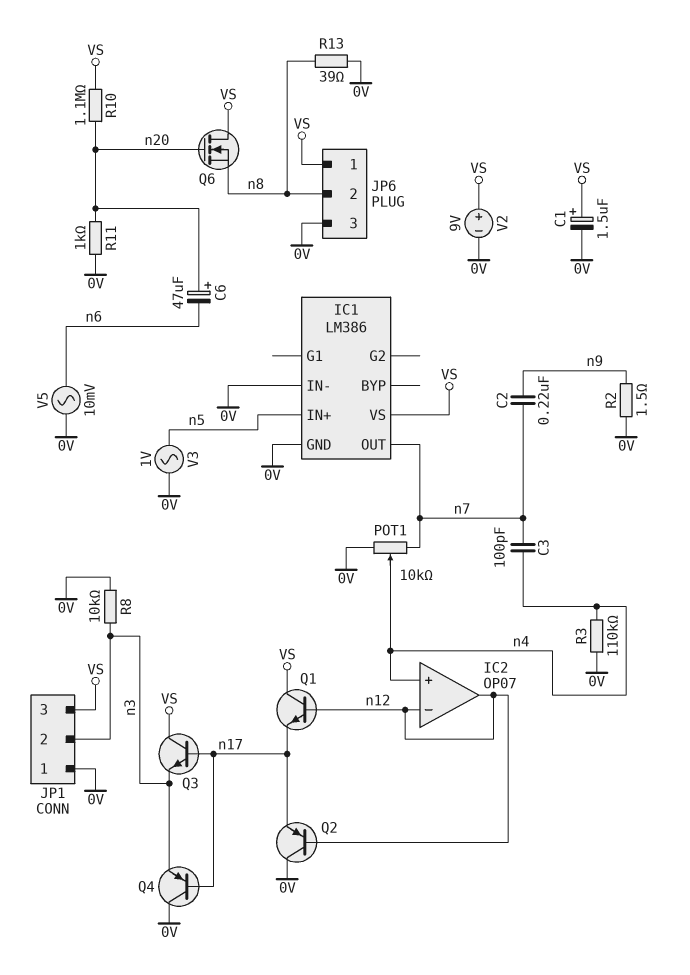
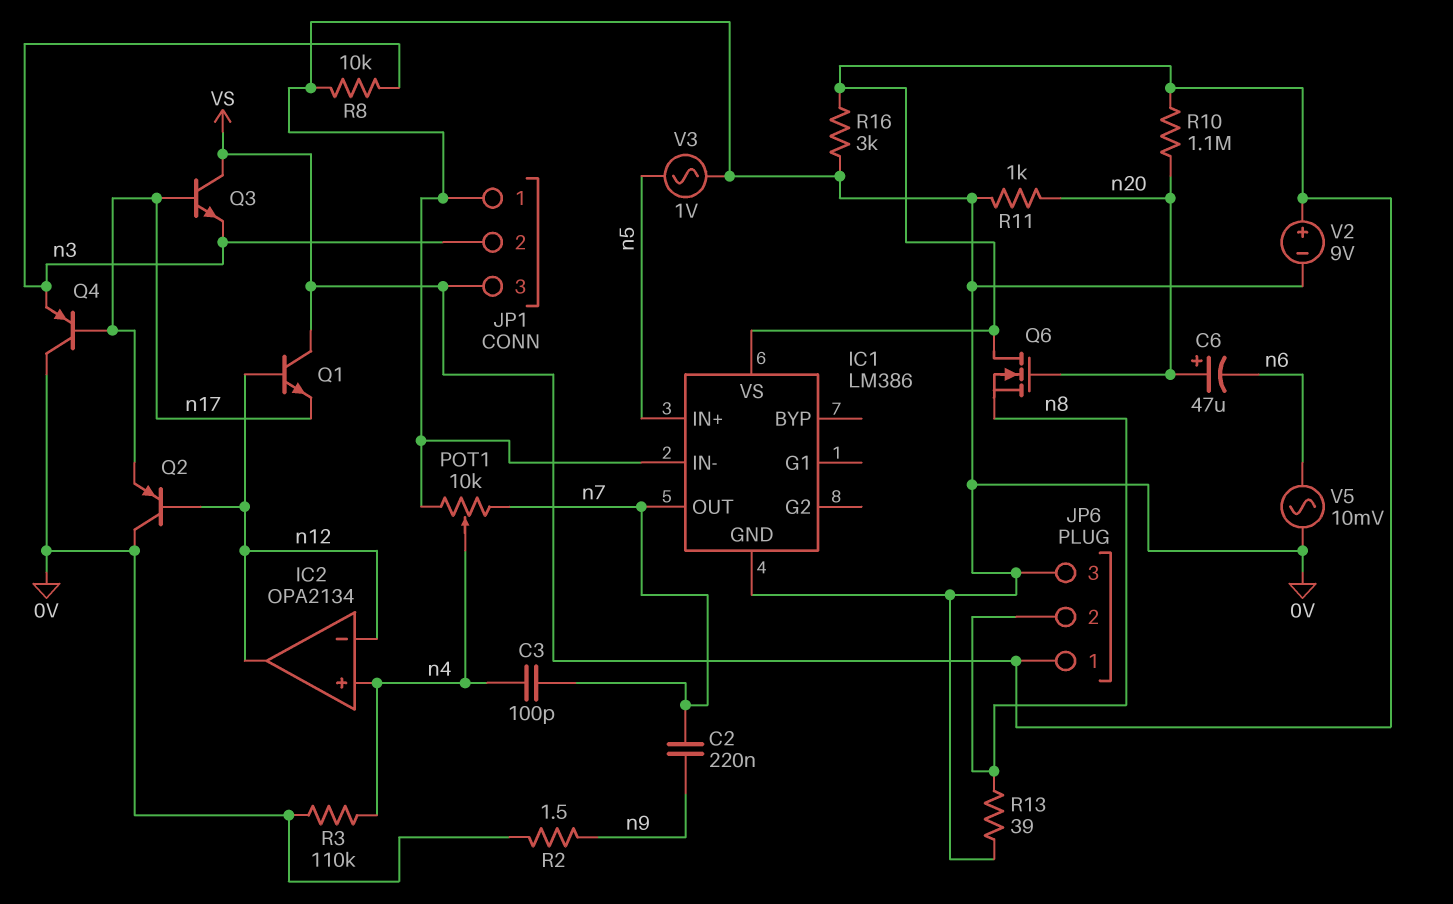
C1: 1.5uF (plus VS, minus 0V) -> none
IC2: OP07 -> OPA2134
R16: none -> 3k (0V, VS)

